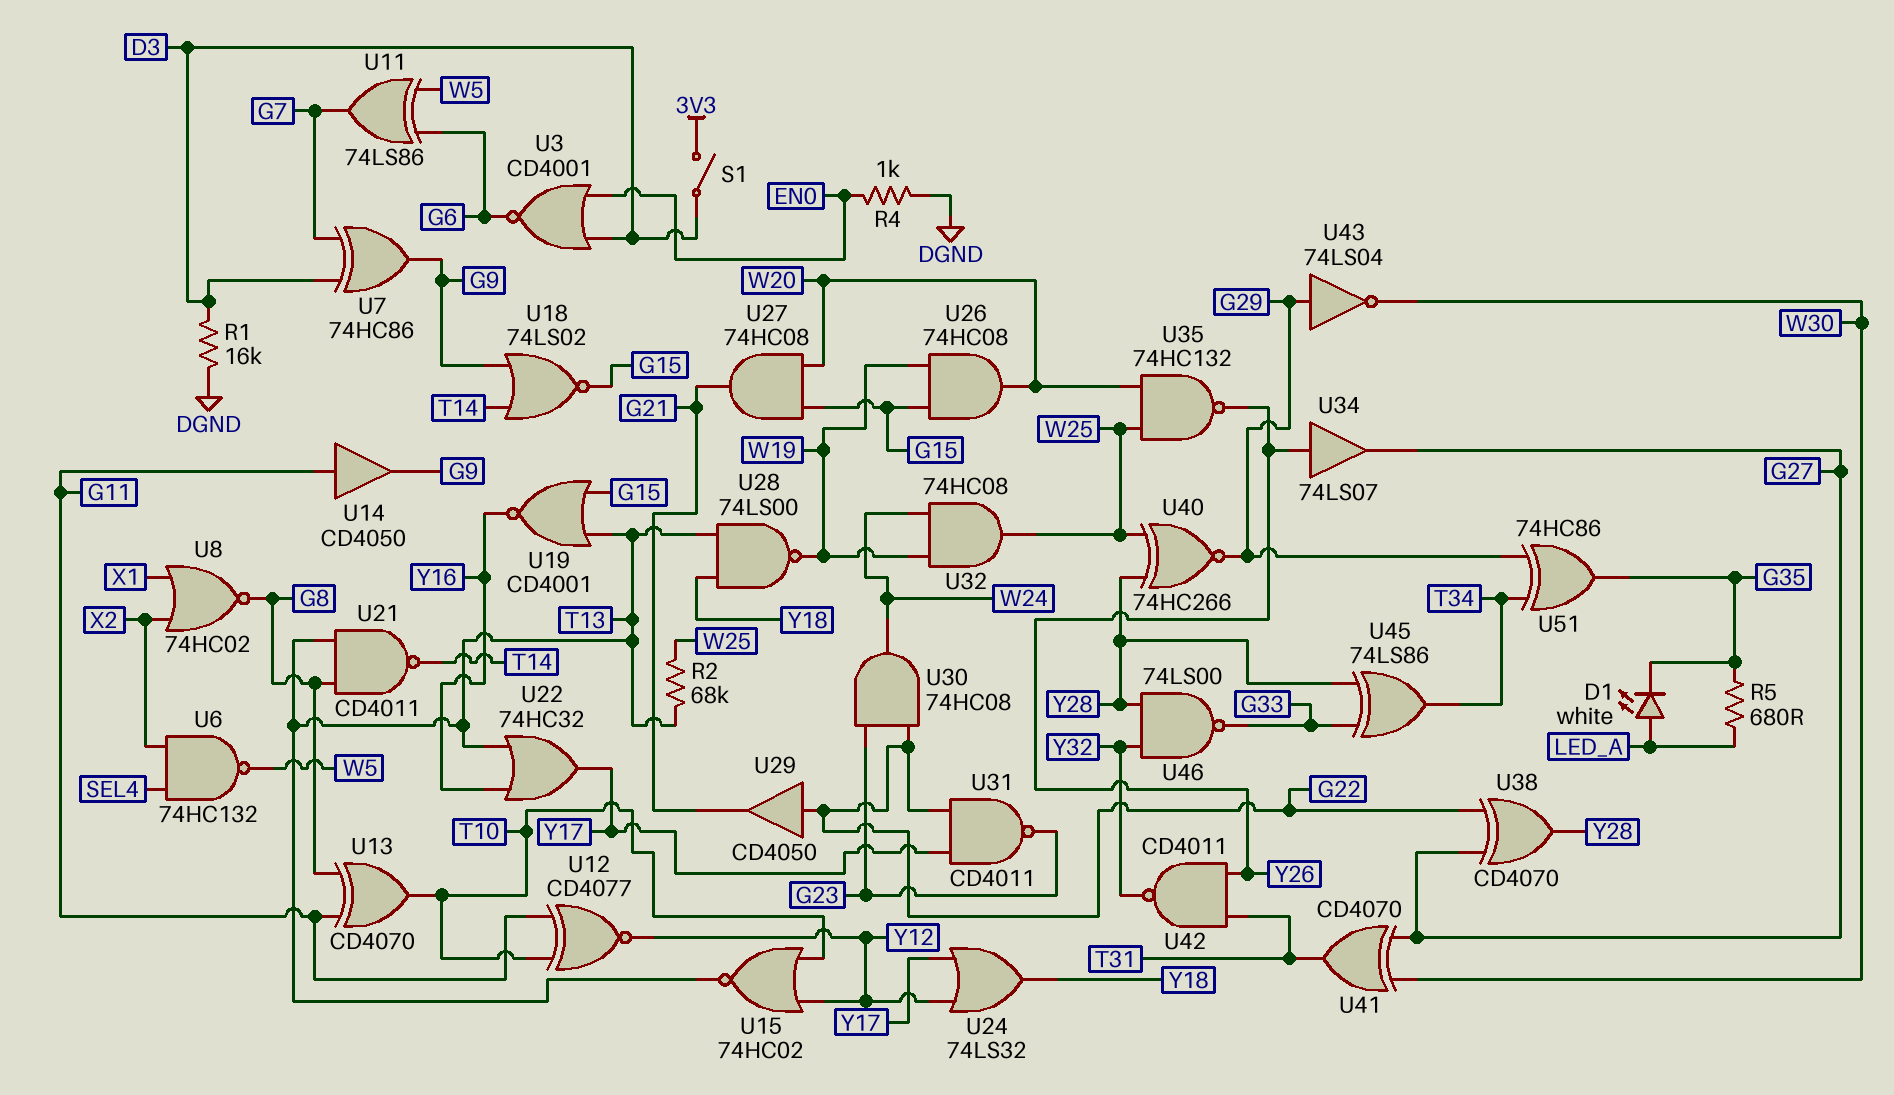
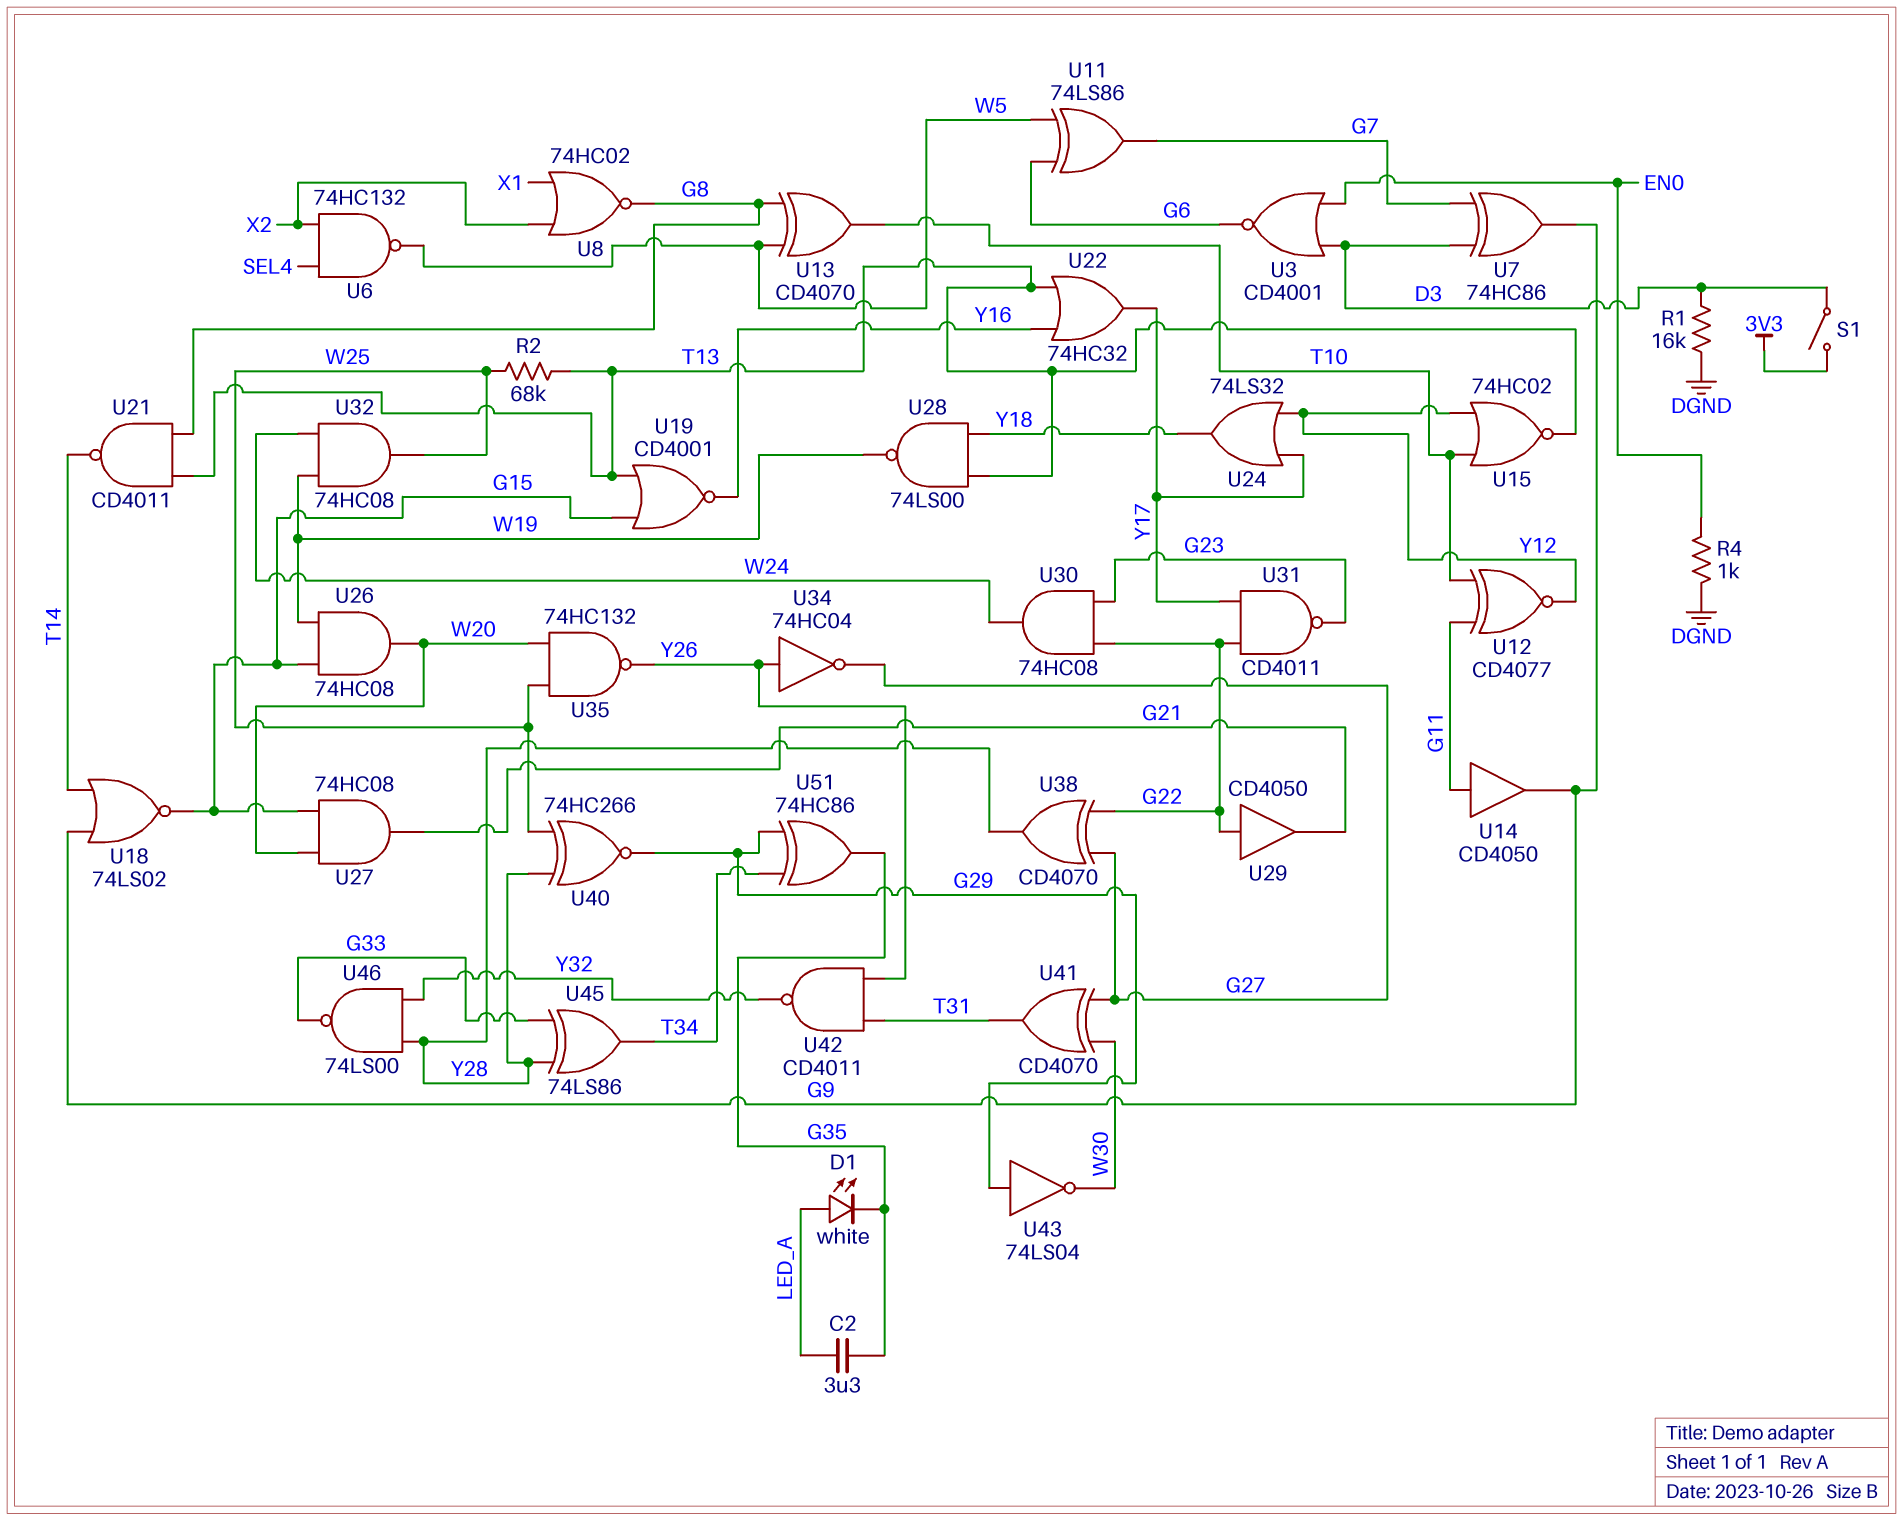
C2: none -> 3.3uF (G35, LED_A)
R5: 680 (G35, LED_A) -> none
U13: XOR CD4070 (in G8, in G11, out T10) -> XOR CD4070 (in G8, in W5, out T10)
U34: buffer 74LS07 (in Y26, out G27) -> NOT 74HC04 (in Y26, out G27)

